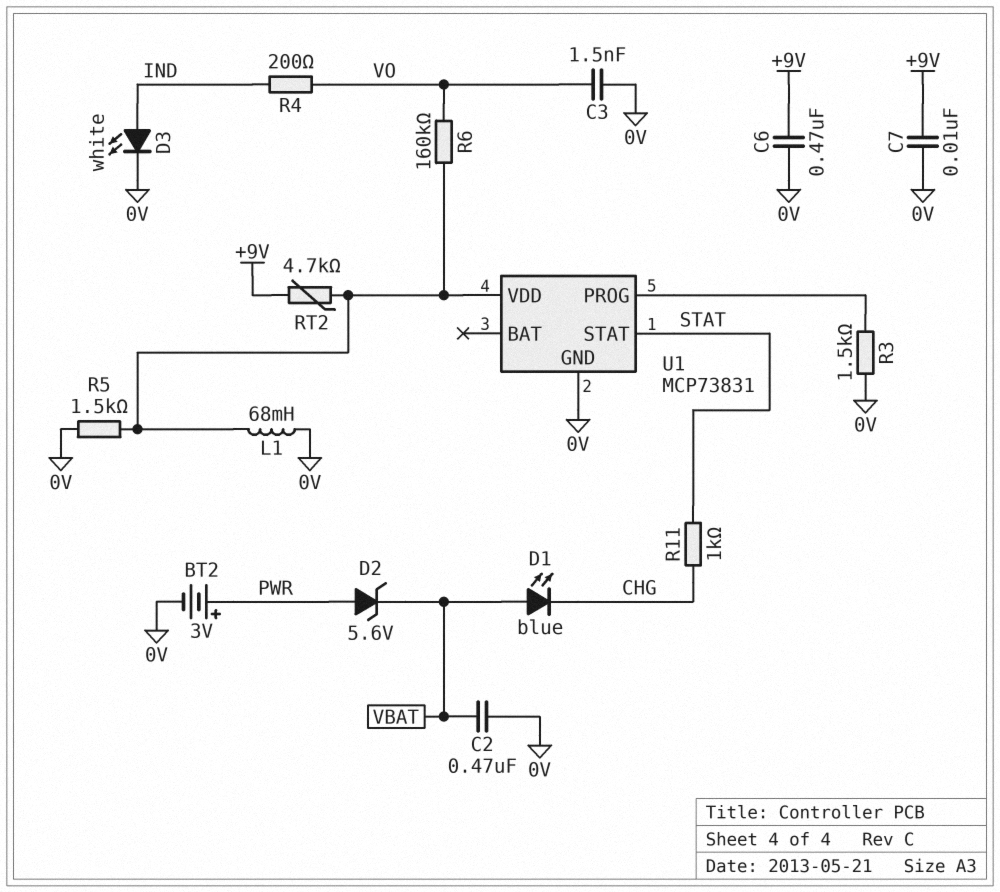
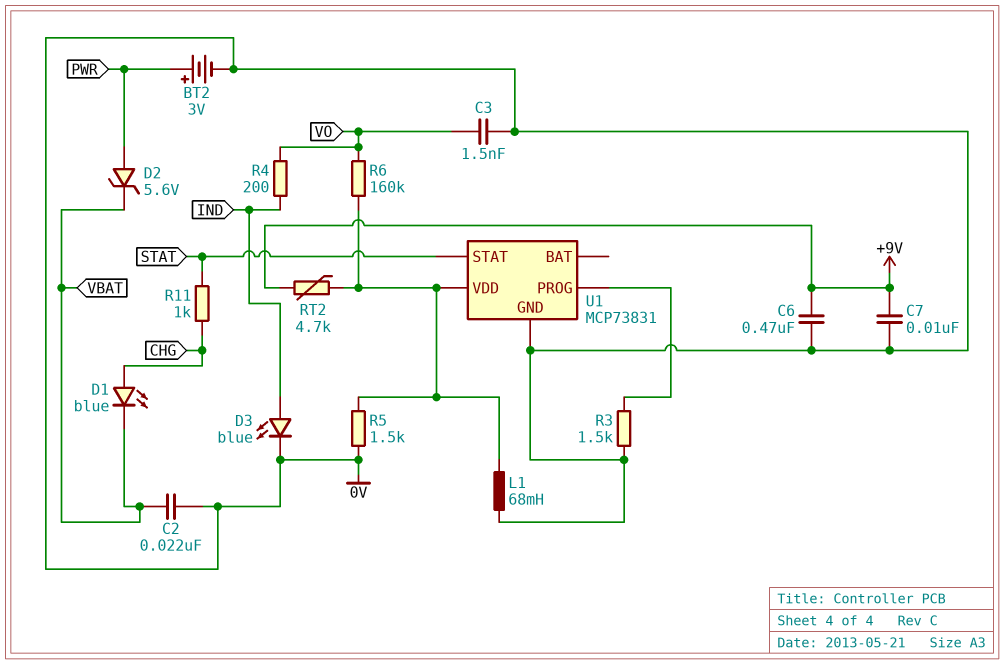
C2: 470nF (0V, VBAT) -> 22nF (0V, VBAT)
D1: LED blue (A VBAT, K CHG) -> LED blue (A CHG, K VBAT)
D3: LED white (A IND, K 0V) -> LED blue (A IND, K 0V)

